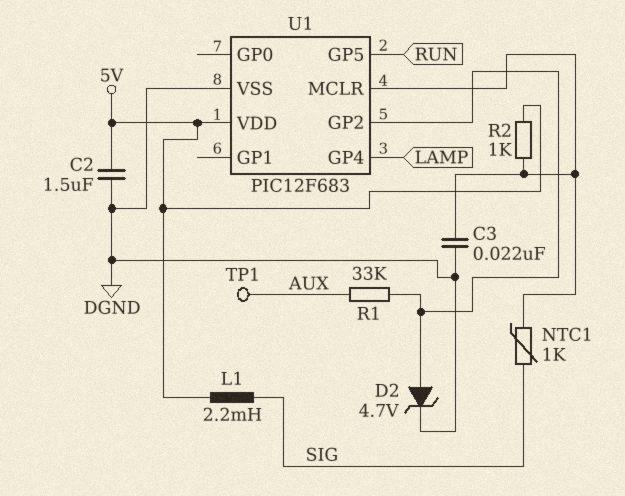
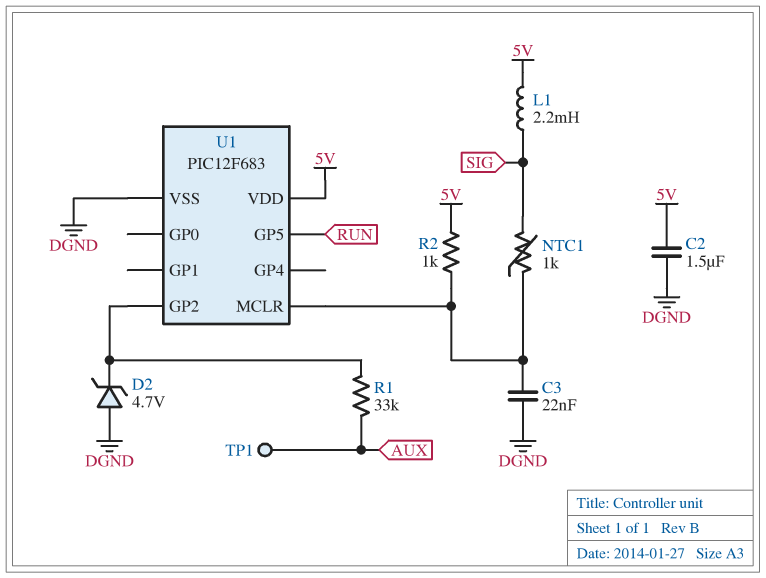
D2: zener 4.7V (A U1/GP2, K DGND) -> zener 4.7V (A DGND, K U1/GP2)
U1 pin GP4: LAMP -> none

